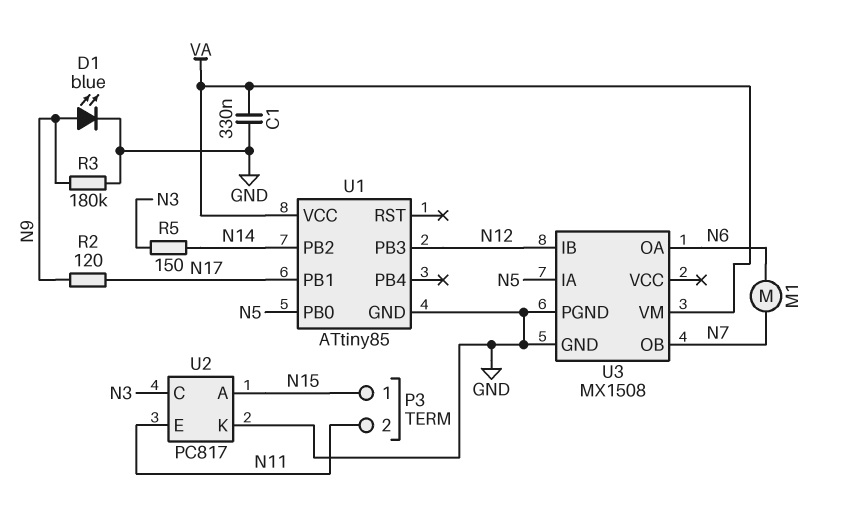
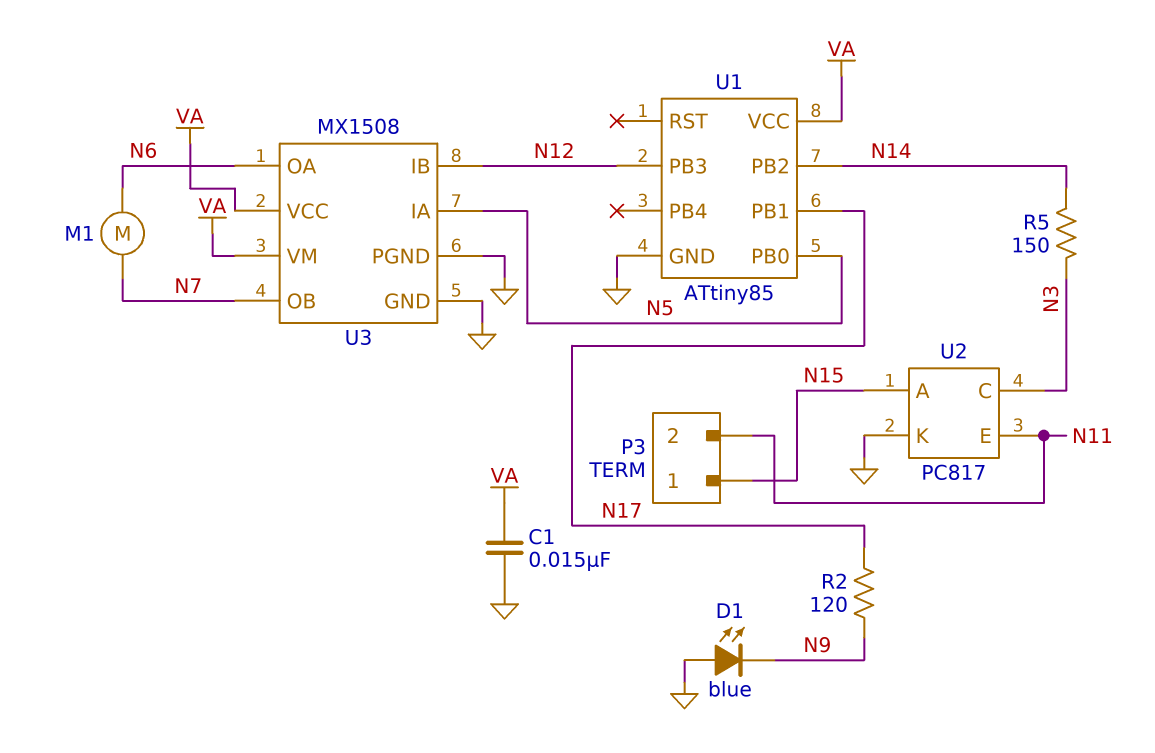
C1: 330nF (GND, VA) -> 15nF (GND, VA)
D1: LED blue (A N9, K GND) -> LED blue (A GND, K N9)
R3: 180k (GND, N9) -> none
U3 pin VCC: none -> VA

